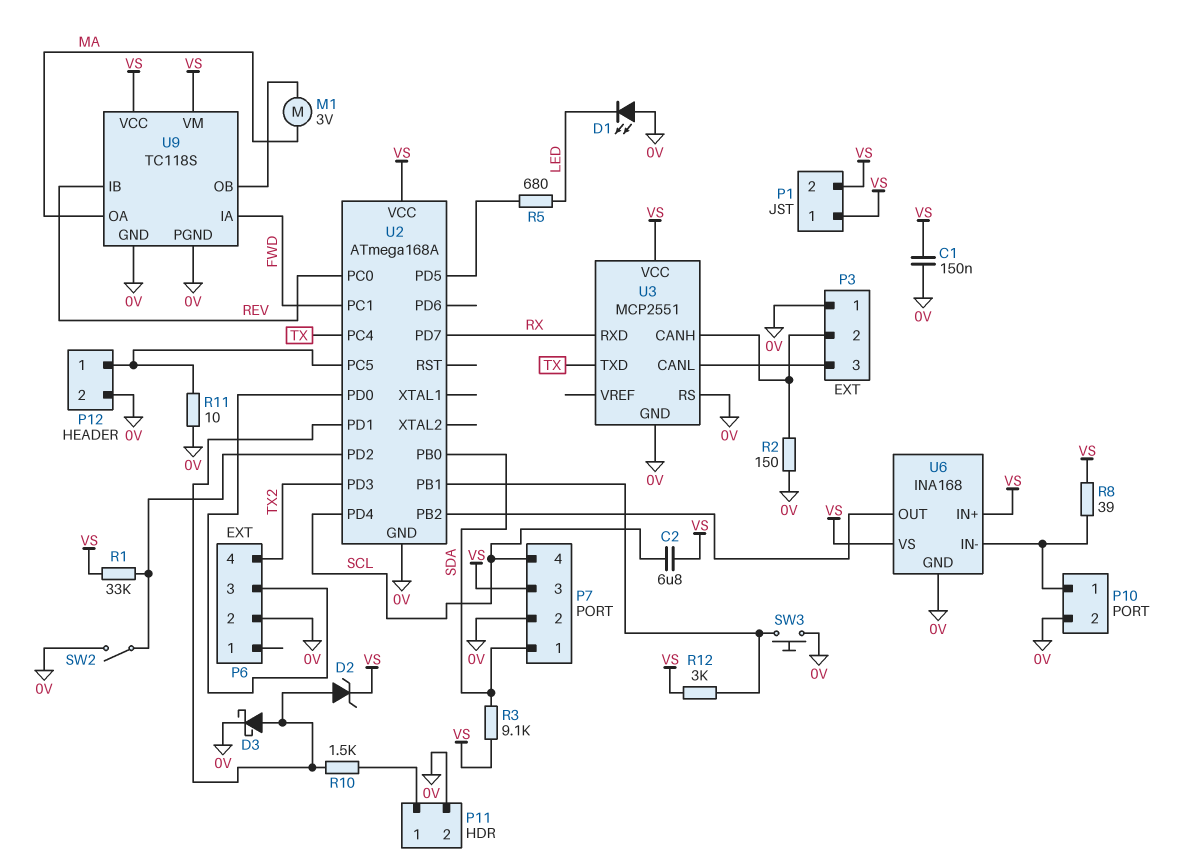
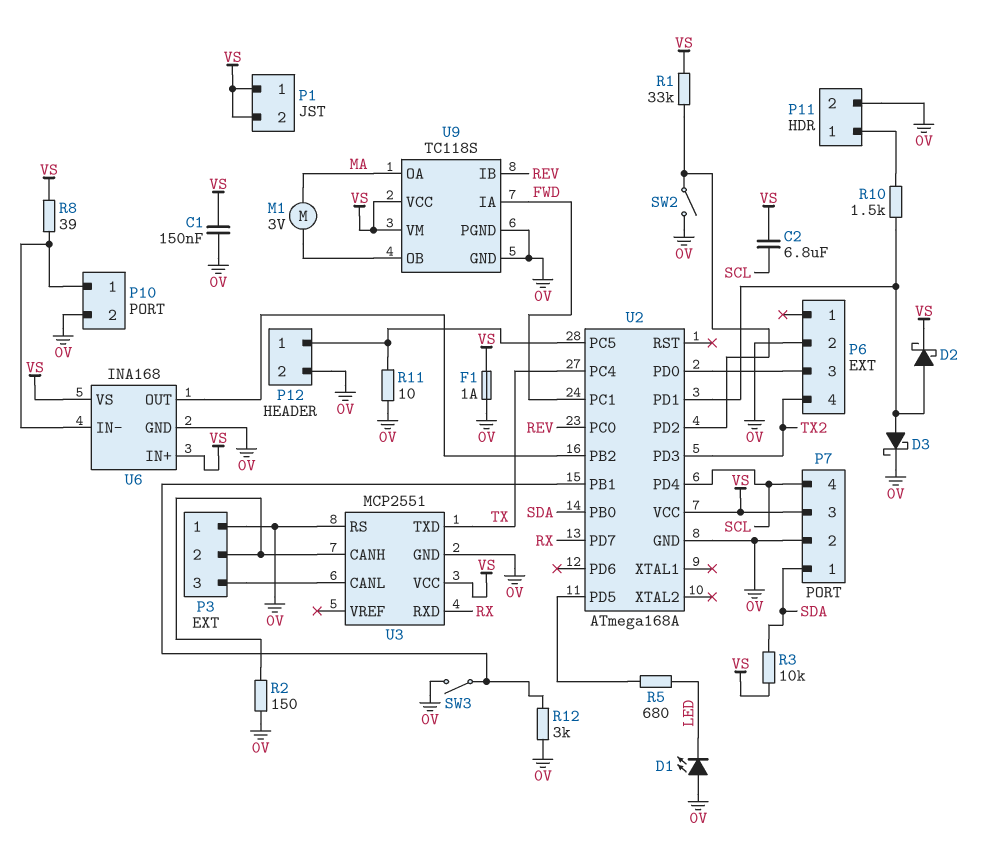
D2: zener (A U2/PD1, K VS) -> schottky (A U2/PD1, K VS)
F1: none -> 1A (0V, VS)
R3: 9.1k (SDA, VS) -> 10k (SDA, VS)
R12: 3k (U2/PB1, VS) -> 3k (0V, U2/PB1)
SW3: button (0V, U2/PB1) -> switch (0V, U2/PB1)

